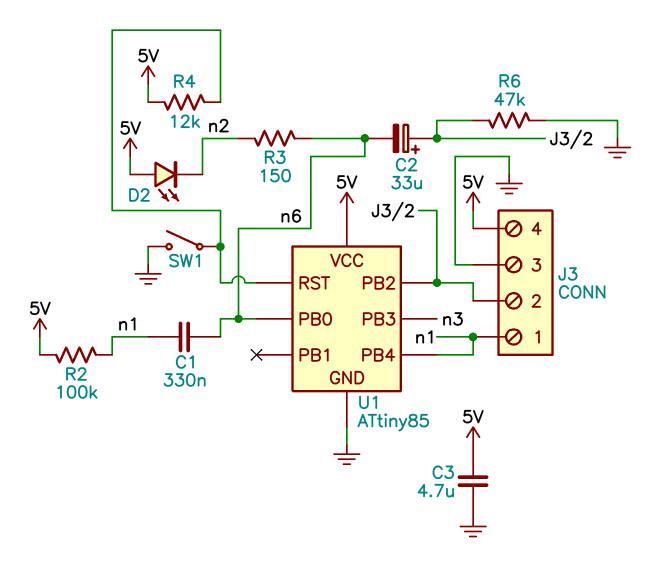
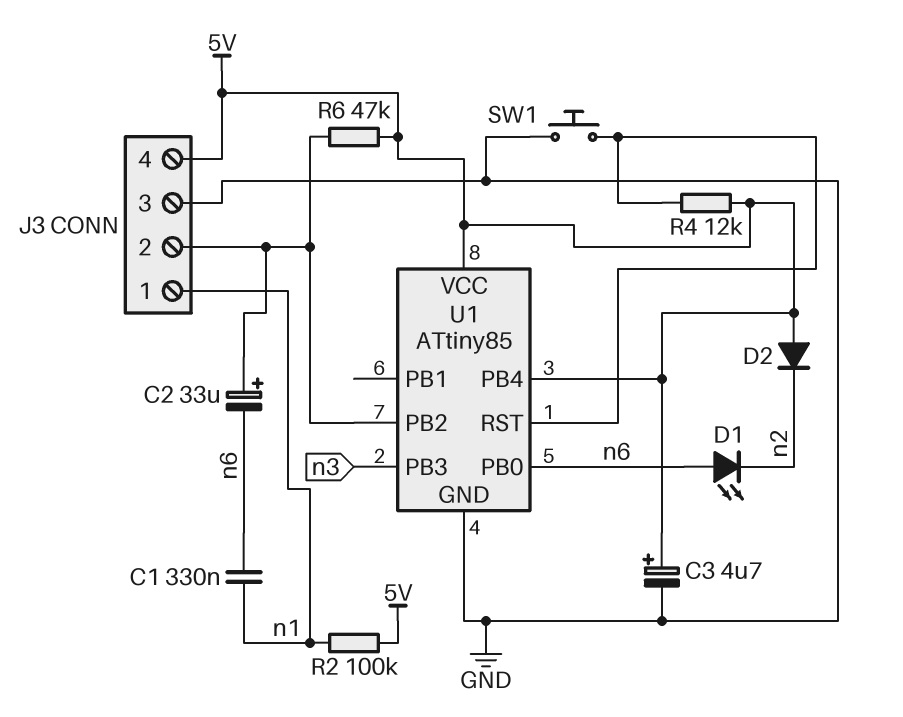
C3: 4.7uF (5V, GND) -> 4.7uF (plus 5V, minus GND)
D1: none -> LED (A n6, K n2)
D2: LED (A 5V, K n2) -> diode (A 5V, K n2)
R3: 150 (n2, n6) -> none
R6: 47k (GND, J3/2) -> 47k (5V, J3/2)
SW1: switch (GND, U1/RST) -> button (GND, U1/RST)
U1 pin PB4: n1 -> 5V

